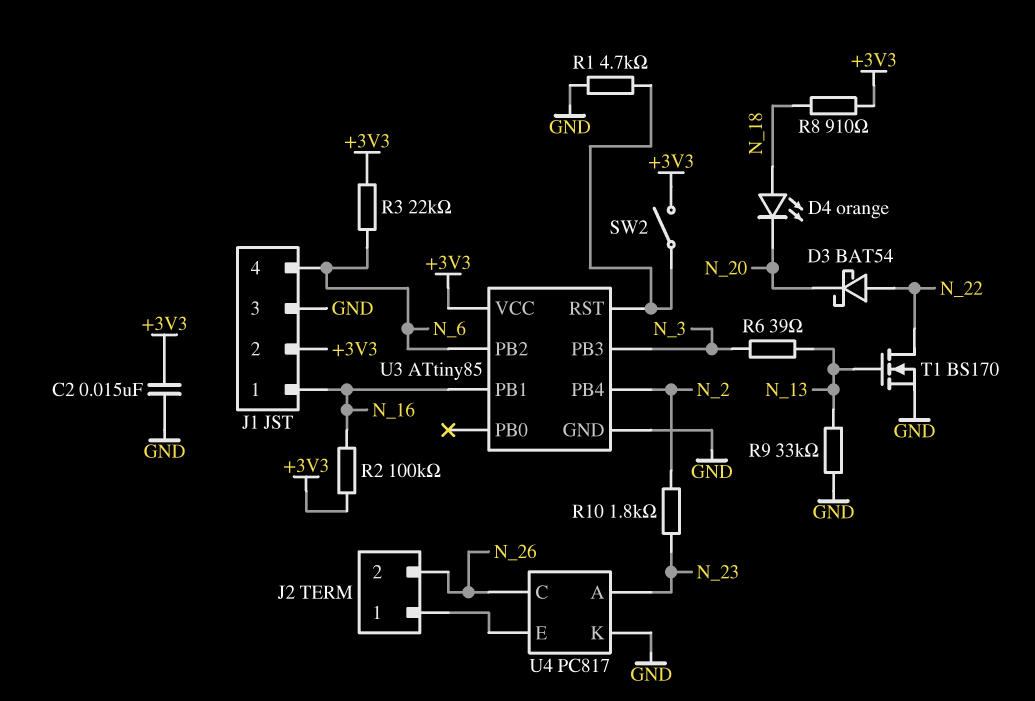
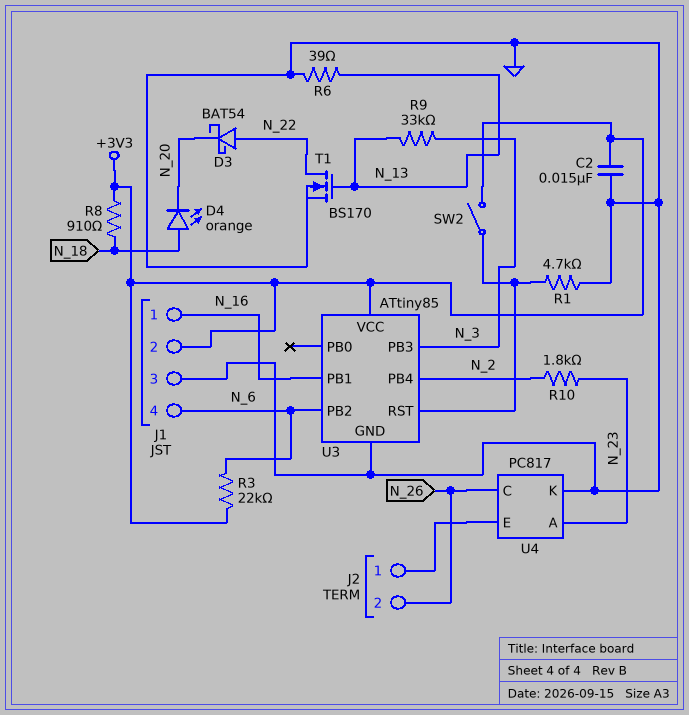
R2: 100k (+3V3, N_16) -> none
R6: 39 (N_3, N_13) -> 39 (GND, N_13)
R9: 33k (GND, N_13) -> 33k (N_3, N_13)

